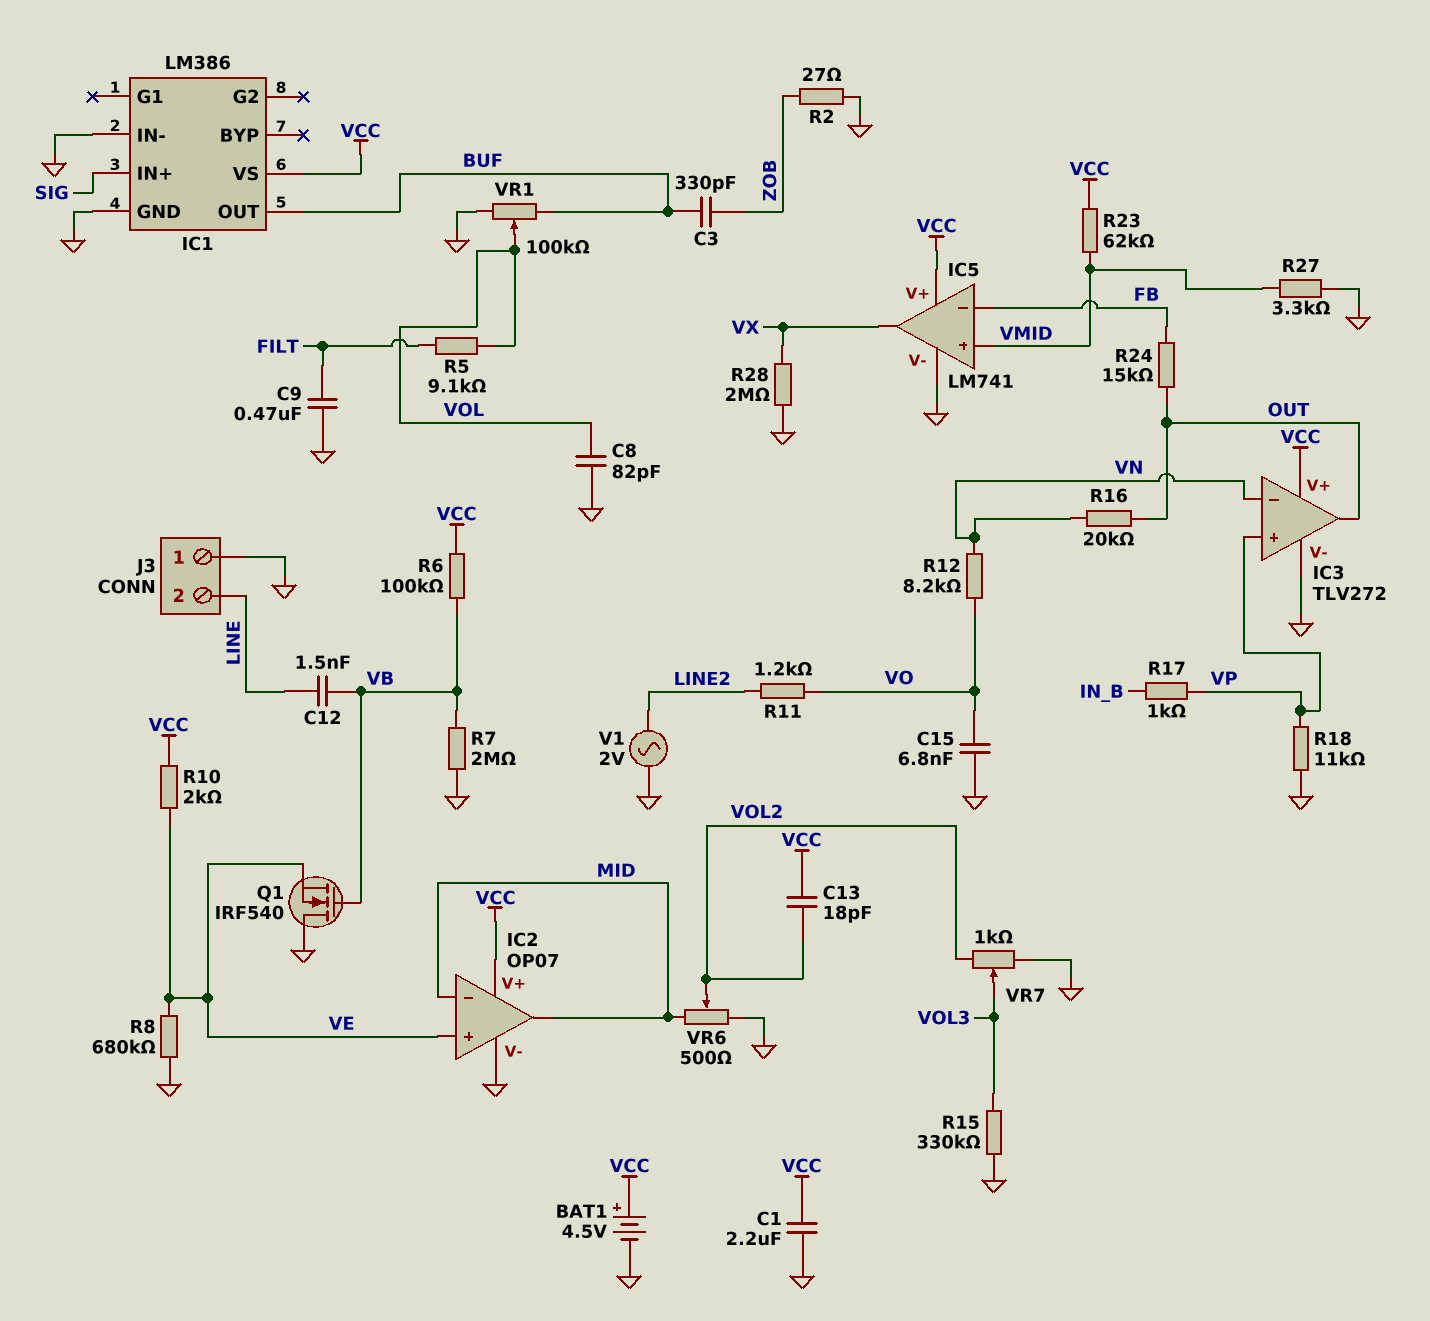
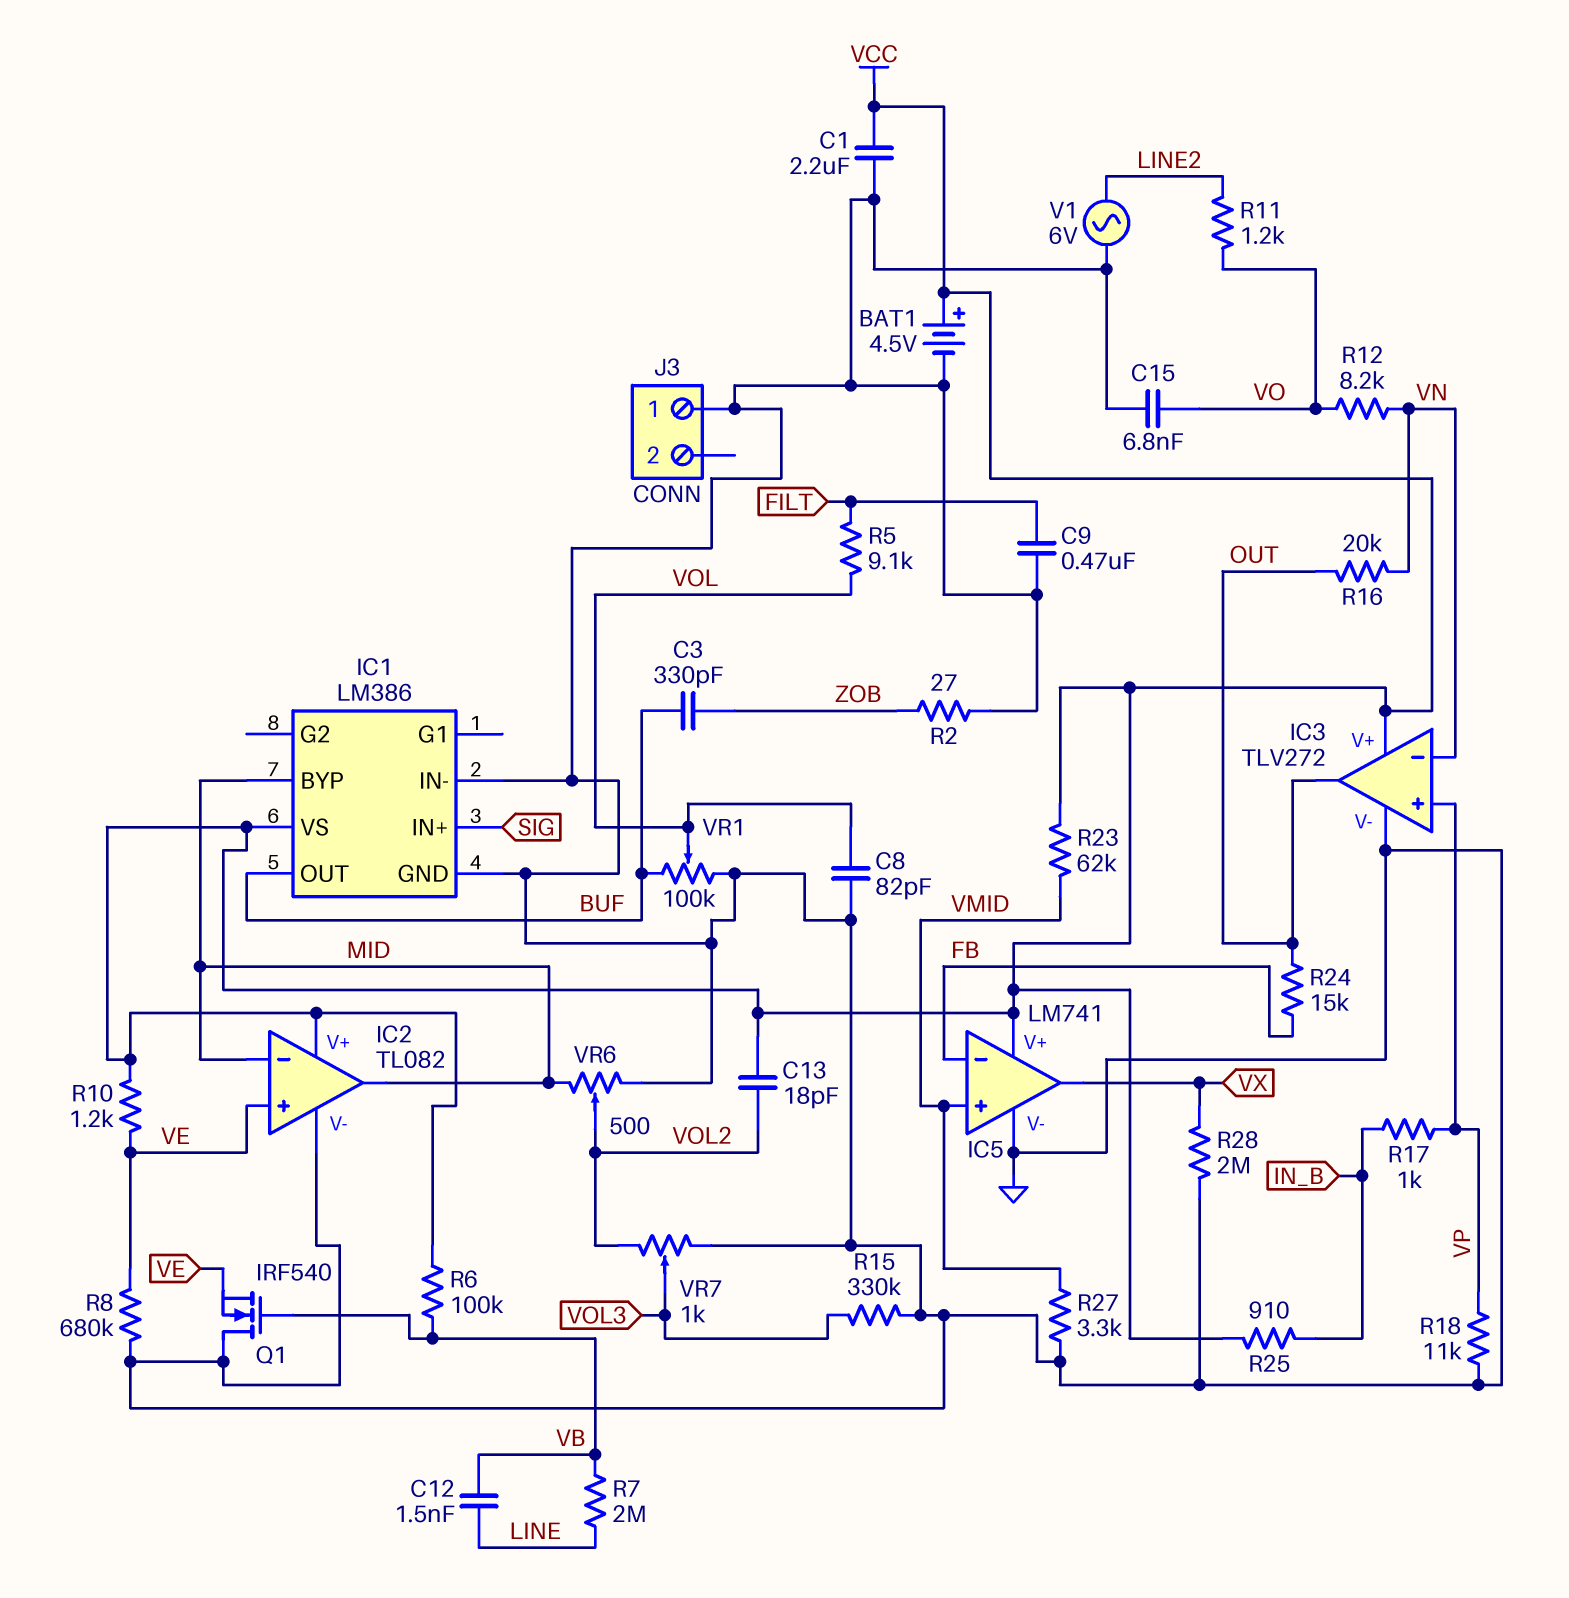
IC1 pin BYP: none -> MID
IC2: OP07 -> TL082
J3 pin 2: LINE -> none
R7: 2M (GND, VB) -> 2M (LINE, VB)
R10: 2k (VCC, VE) -> 1.2k (VCC, VE)
R25: none -> 910 (IN_B, VCC)
V1: AC 2V (GND, LINE2) -> AC 6V (GND, LINE2)

